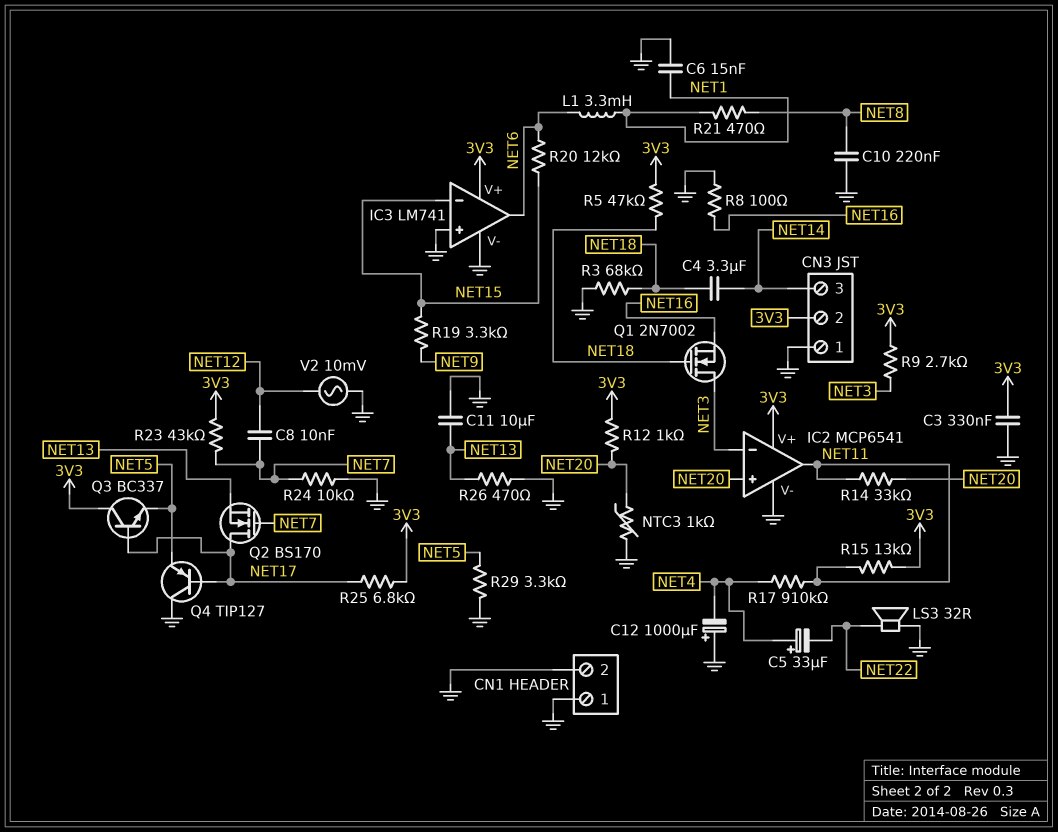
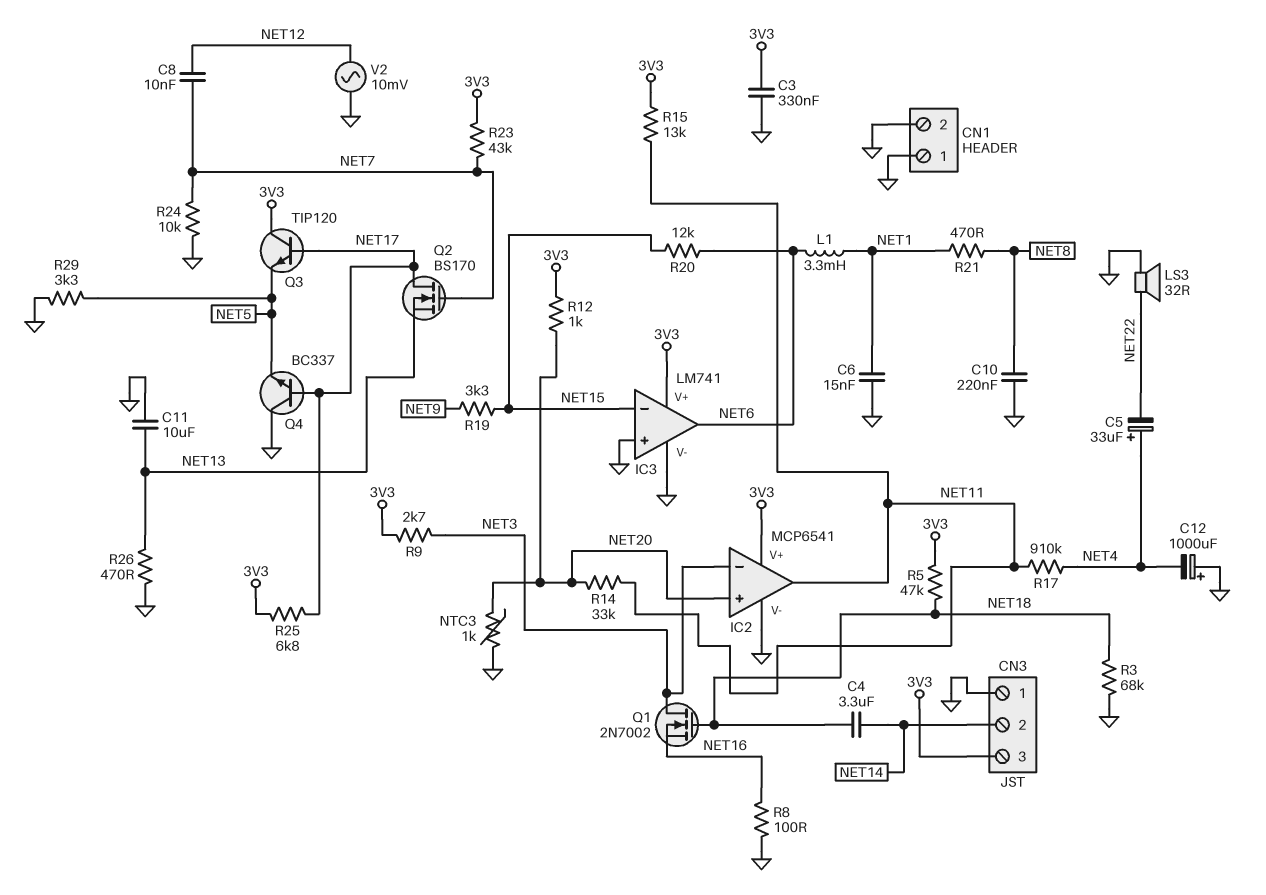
CN3 pin 2: 3V3 -> NET14
CN3 pin 3: NET14 -> 3V3
Q3: NPN BC337 (B NET17, C 3V3, E NET5) -> NPN TIP120 (B NET17, C 3V3, E NET5)
Q4: PNP TIP127 (B NET17, C GND, E NET5) -> NPN BC337 (B NET17, C GND, E NET5)

